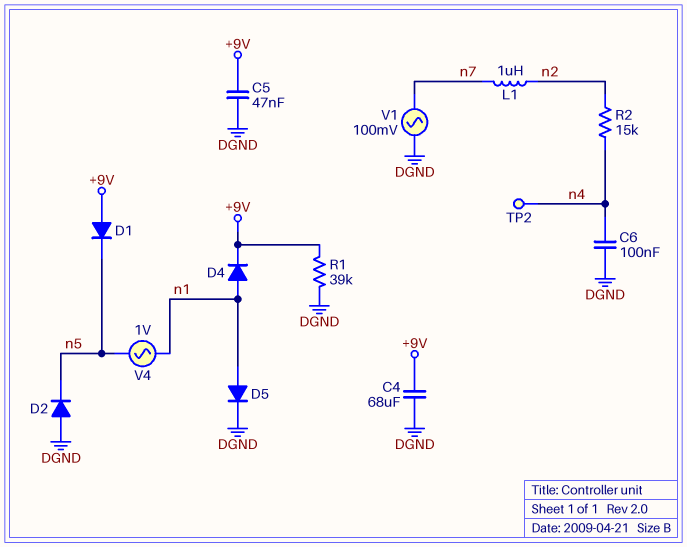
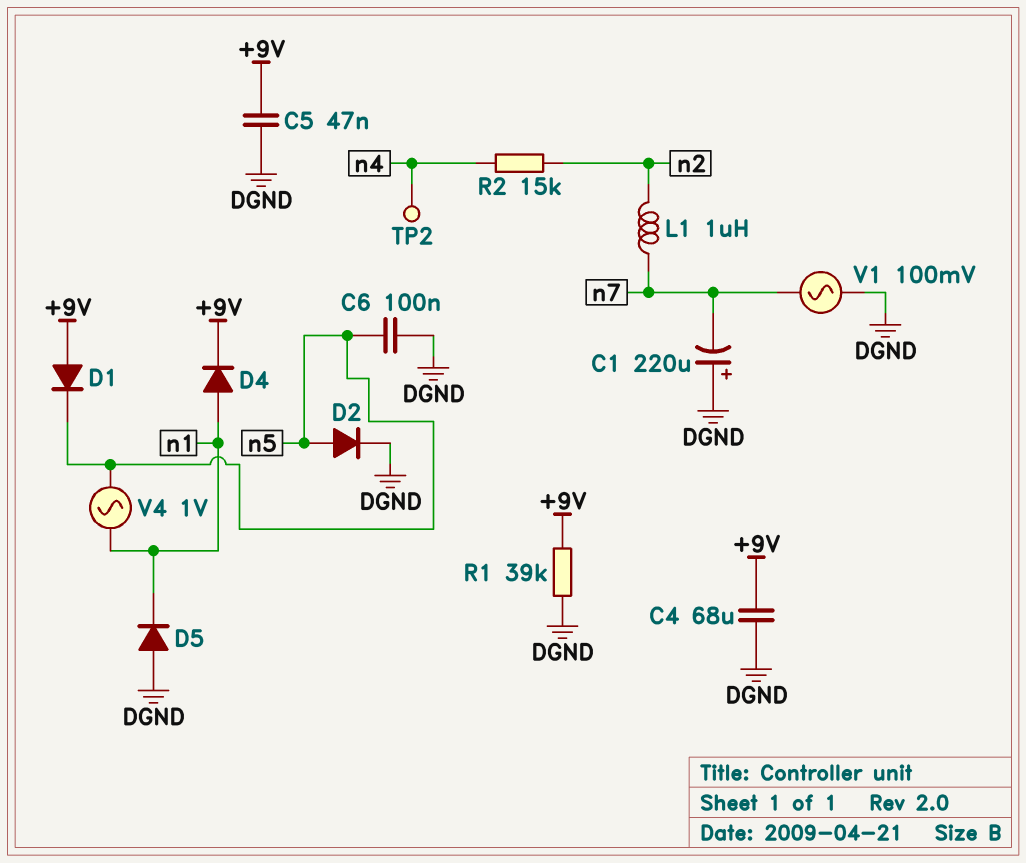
C1: none -> 220uF (plus DGND, minus n7)
C6: 100nF (DGND, n4) -> 100nF (DGND, n5)
D2: diode (A DGND, K n5) -> diode (A n5, K DGND)
D5: diode (A n1, K DGND) -> diode (A DGND, K n1)

